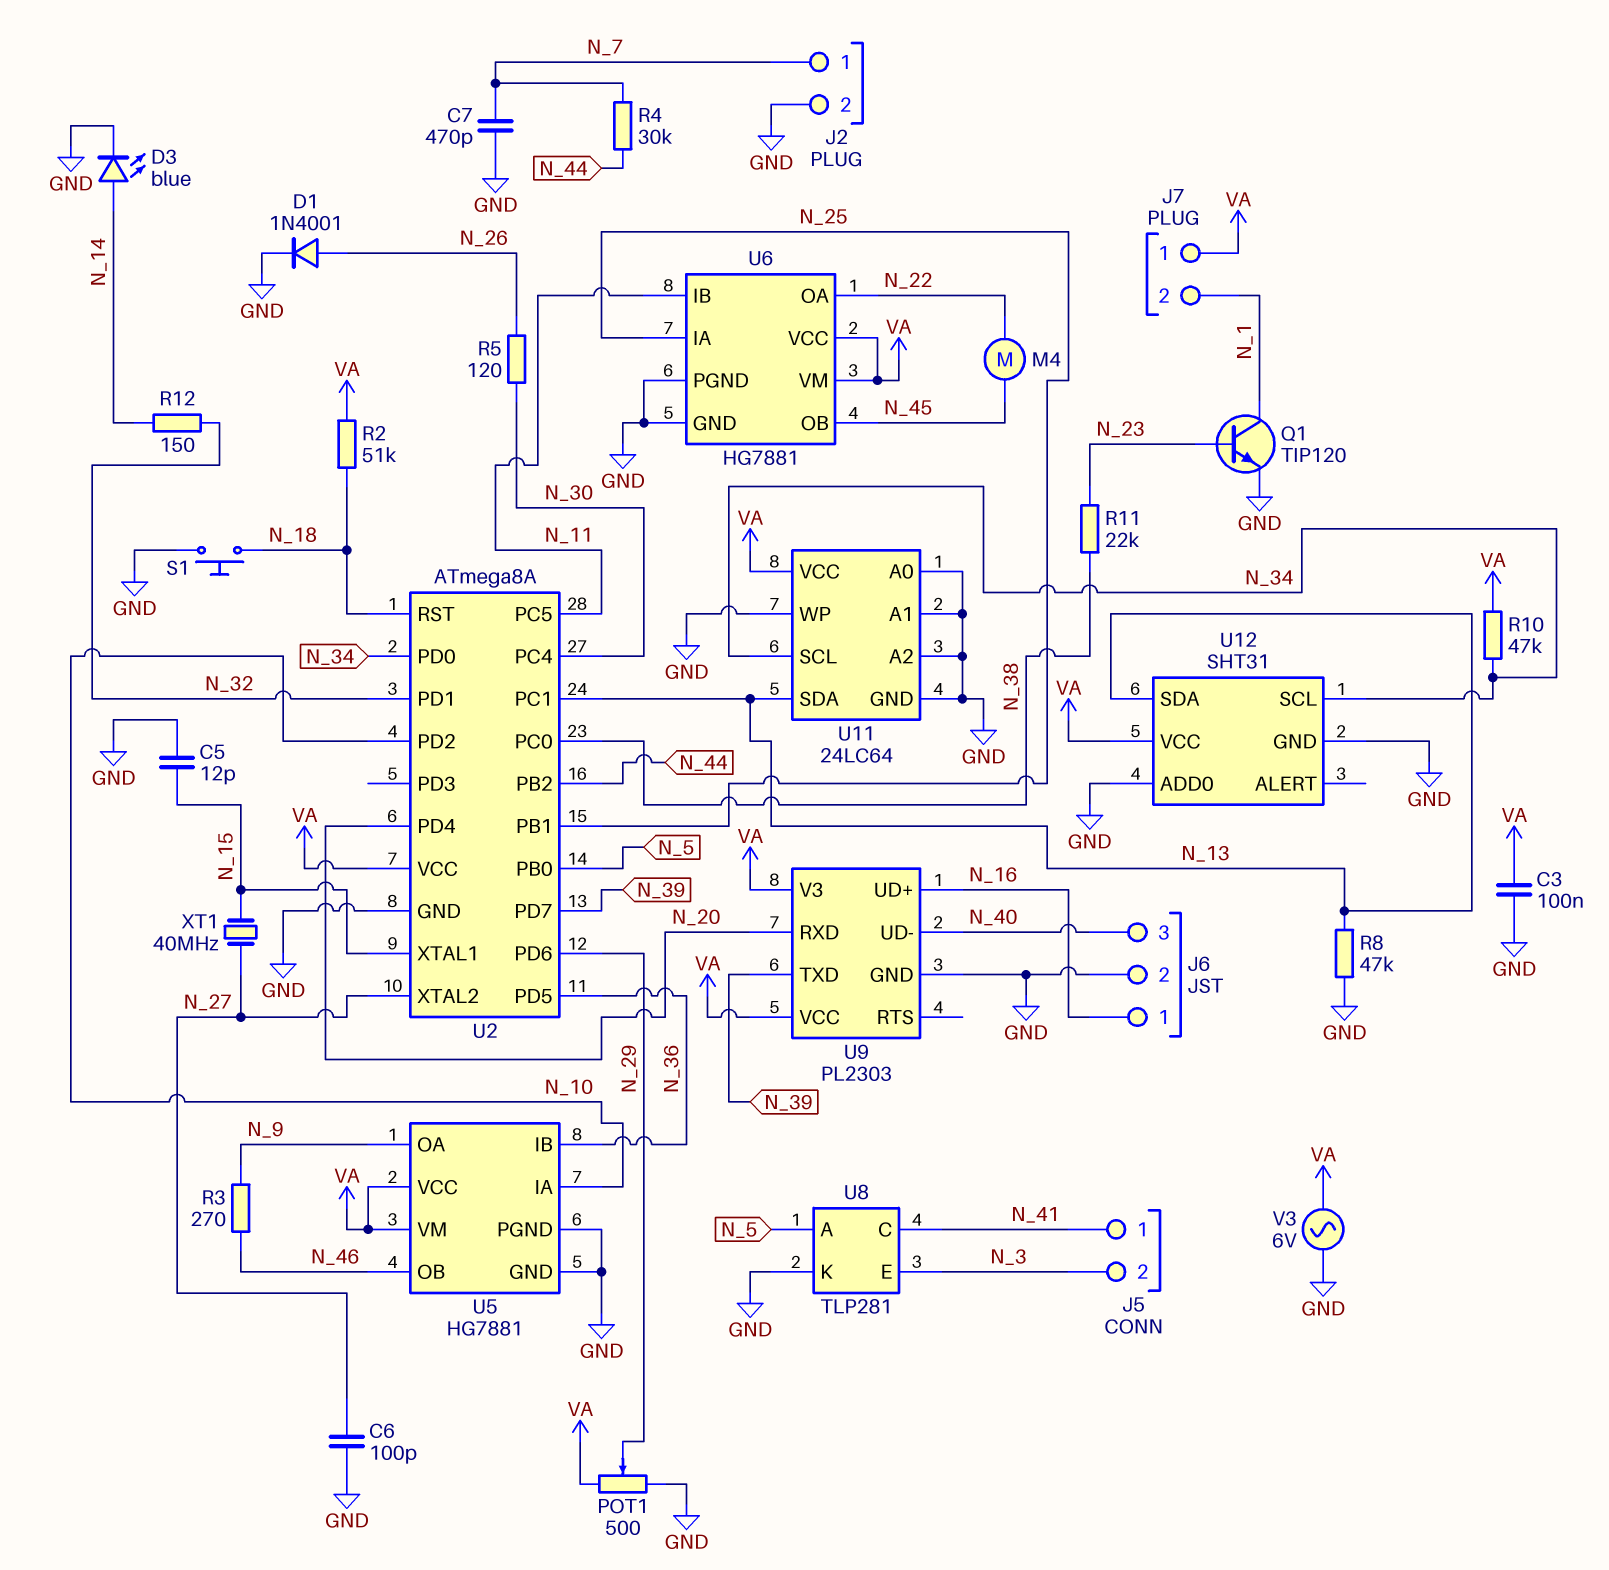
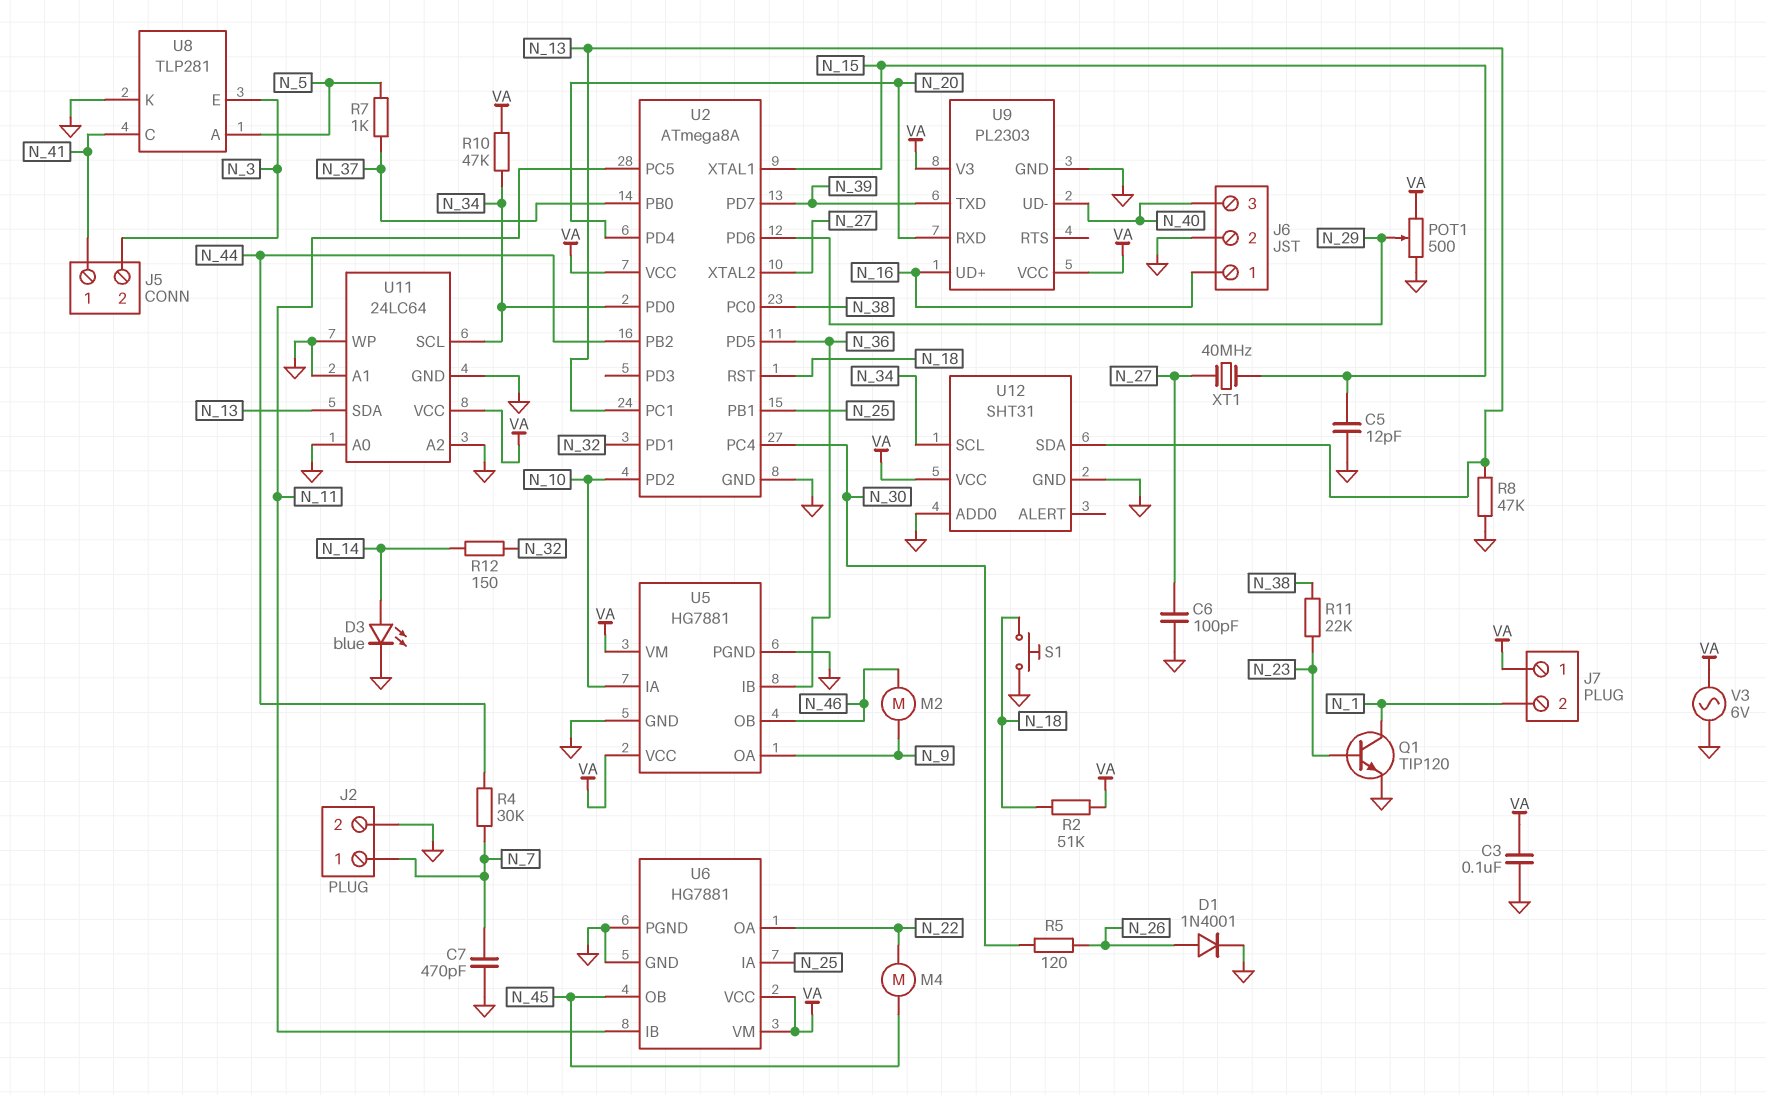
M2: none -> motor (N_9, N_46)
R3: 270 (N_9, N_46) -> none
R7: none -> 1k (N_5, N_37)
U2 pin PB0: N_5 -> N_37

